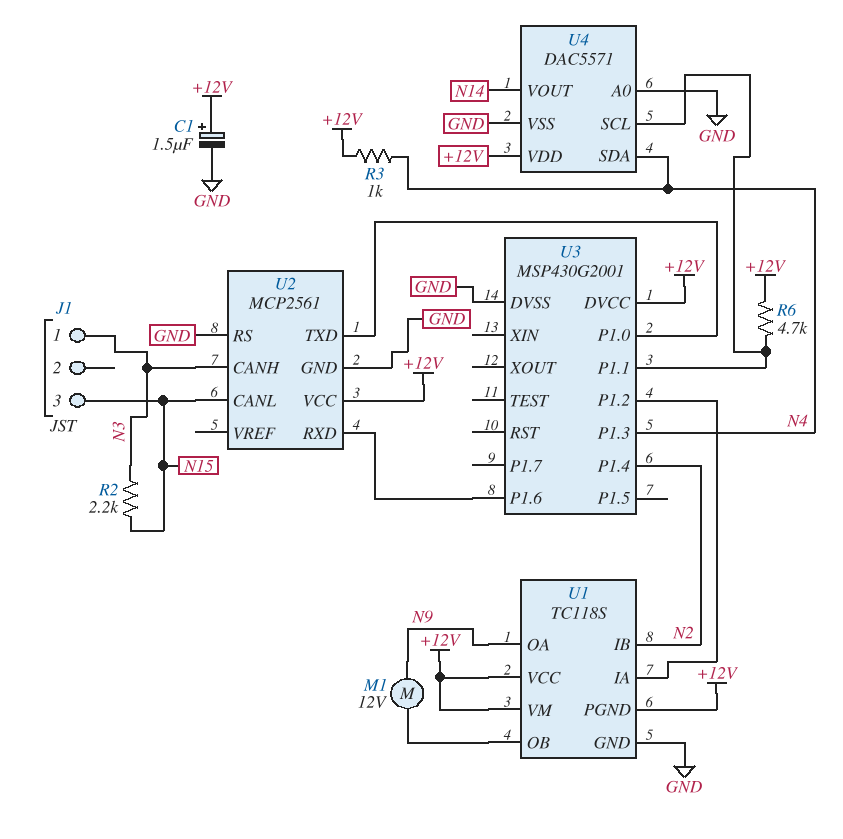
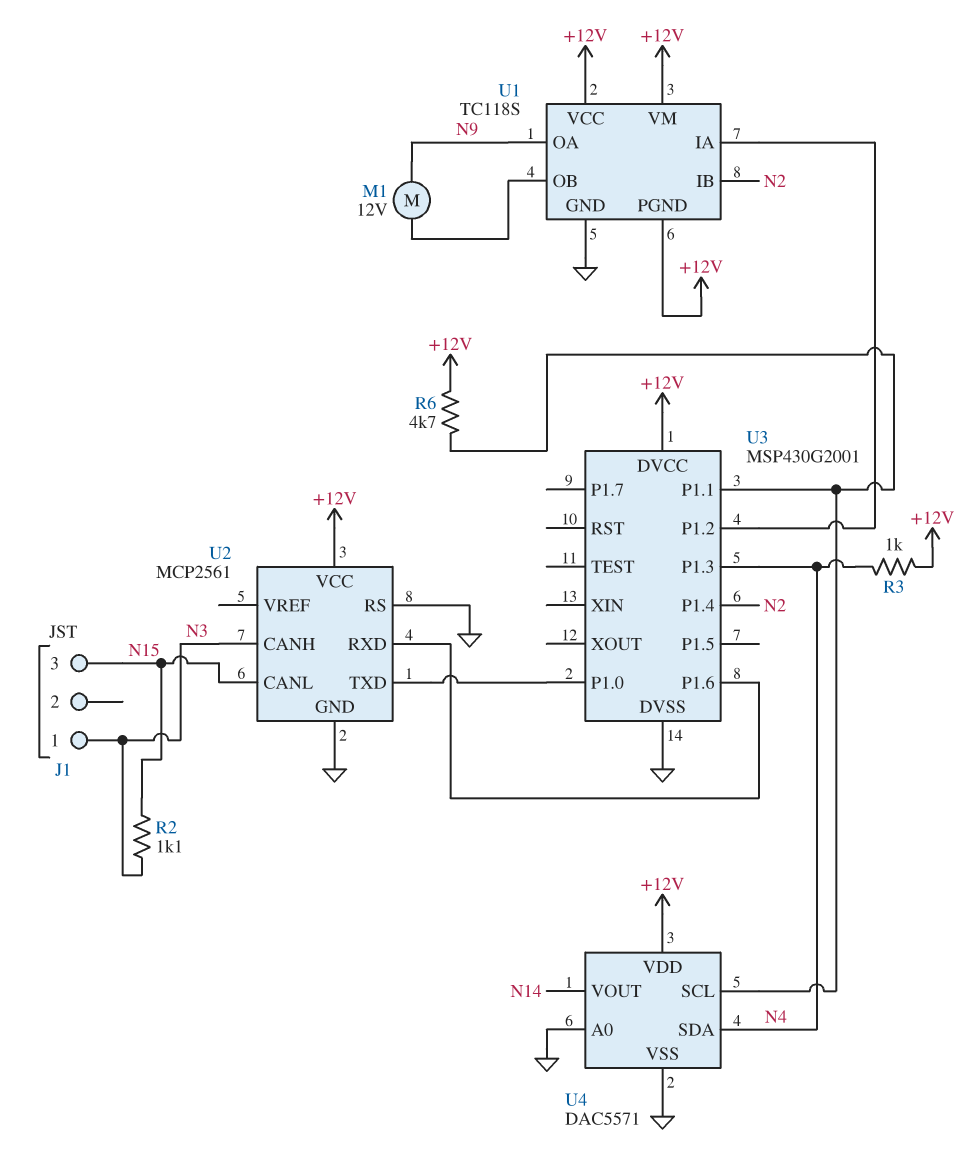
C1: 1.5uF (plus +12V, minus GND) -> none
R2: 2.2k (N3, N15) -> 1.1k (N3, N15)

